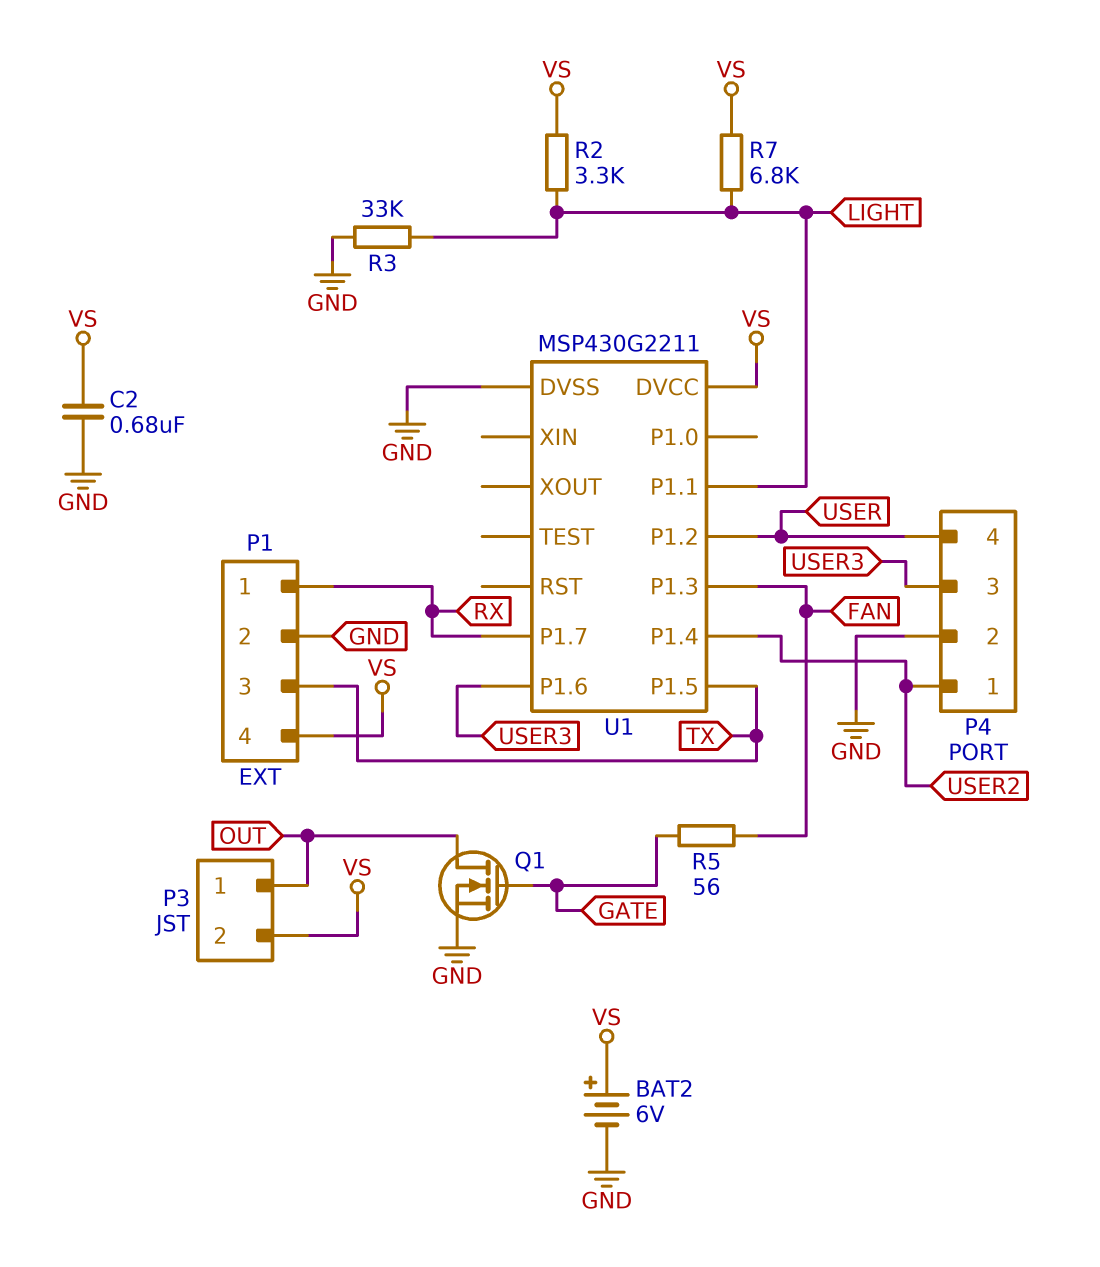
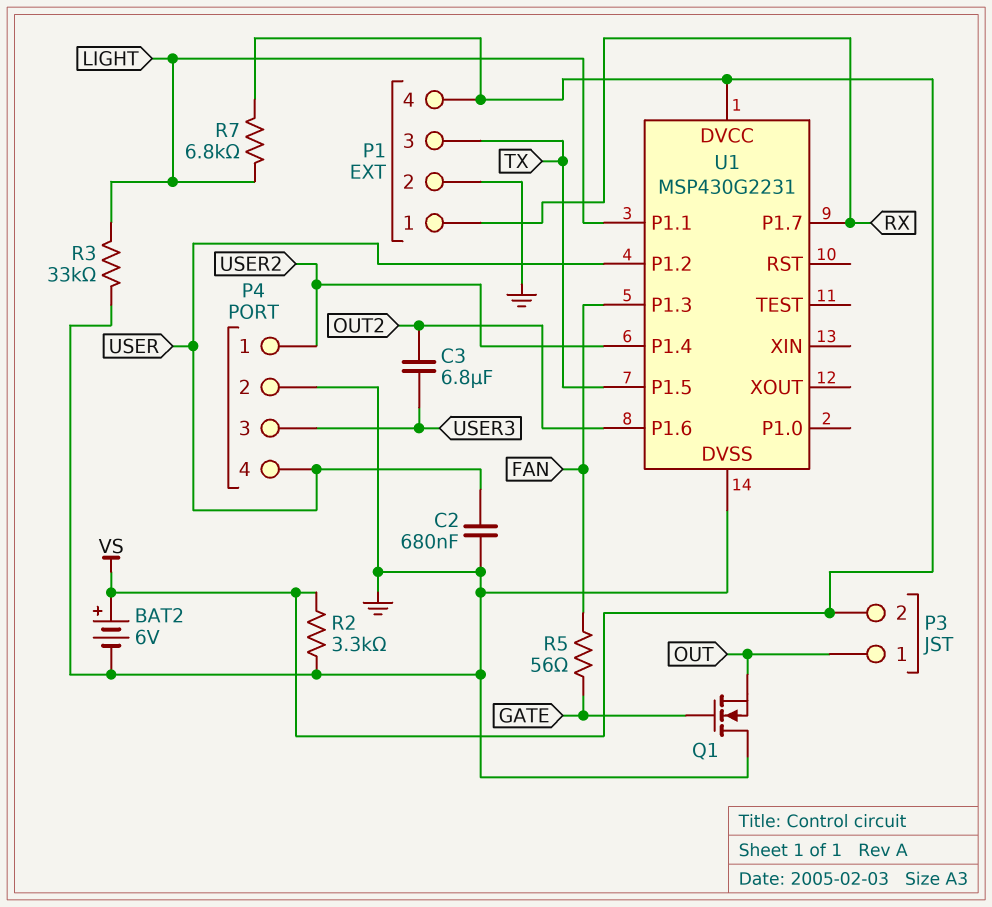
C2: 680nF (GND, VS) -> 680nF (GND, USER)
C3: none -> 6.8uF (OUT2, USER3)
Q1: NMOS (G GATE, D OUT, S GND) -> NMOS (G GATE, D GND, S OUT)
R2: 3.3k (LIGHT, VS) -> 3.3k (GND, VS)
U1: MSP430G2211 -> MSP430G2231
U1 pin P1.6: USER3 -> OUT2

